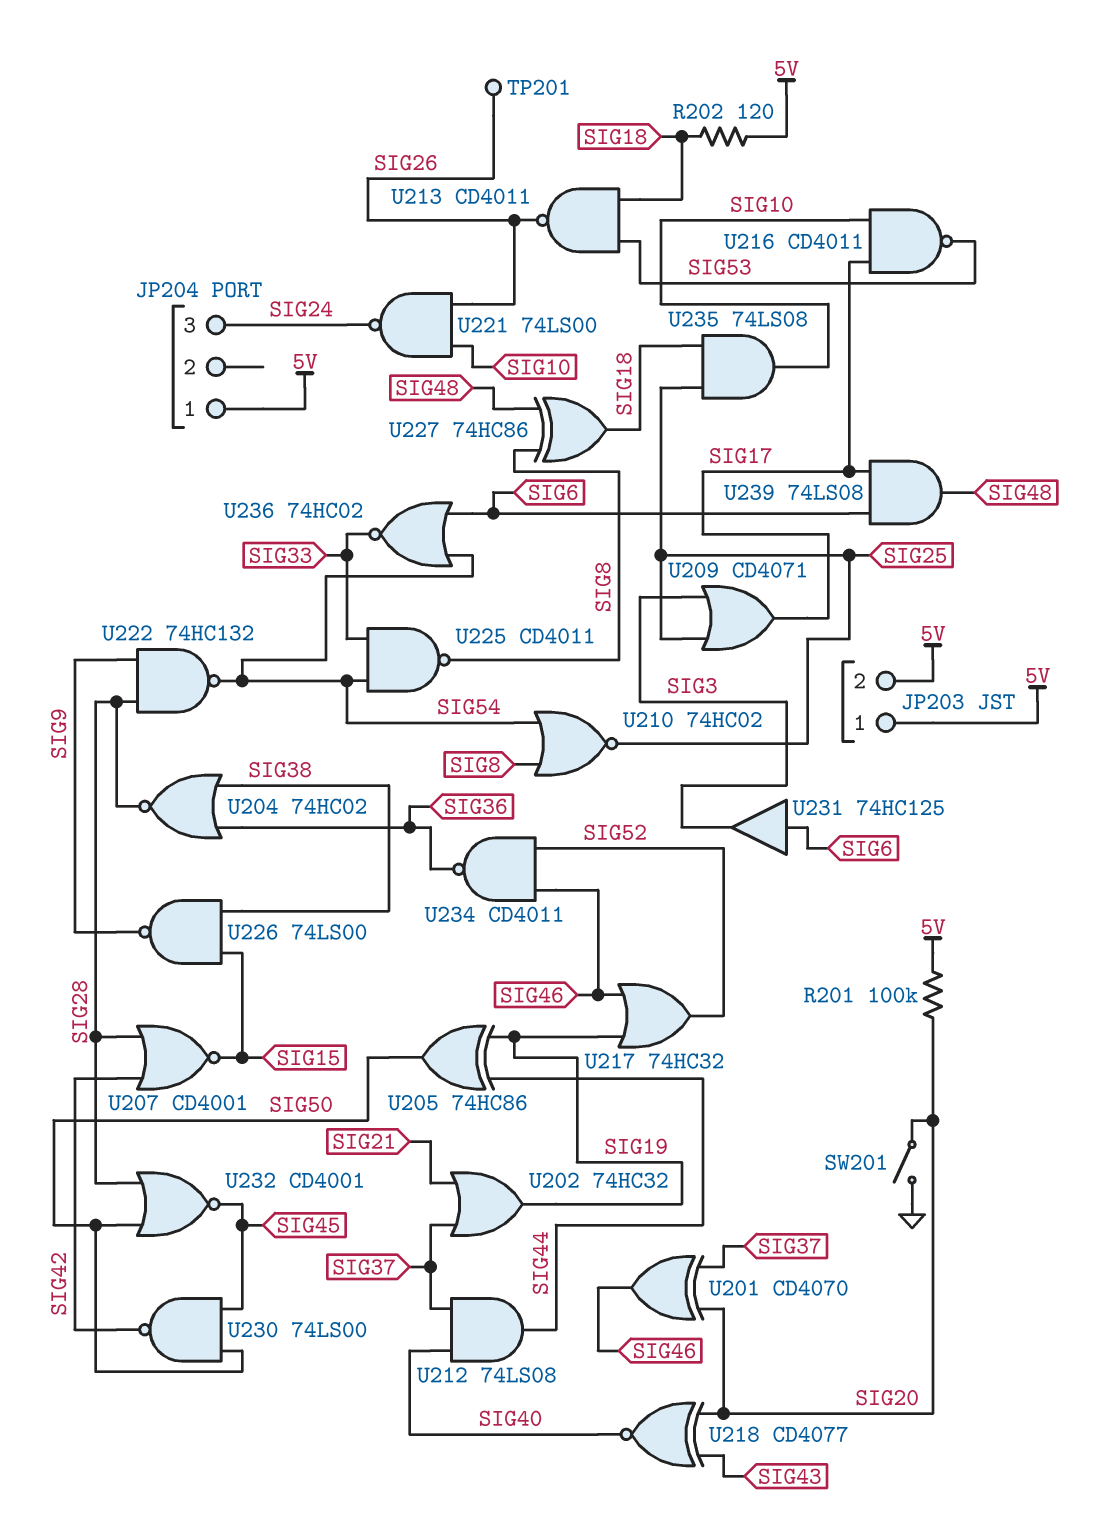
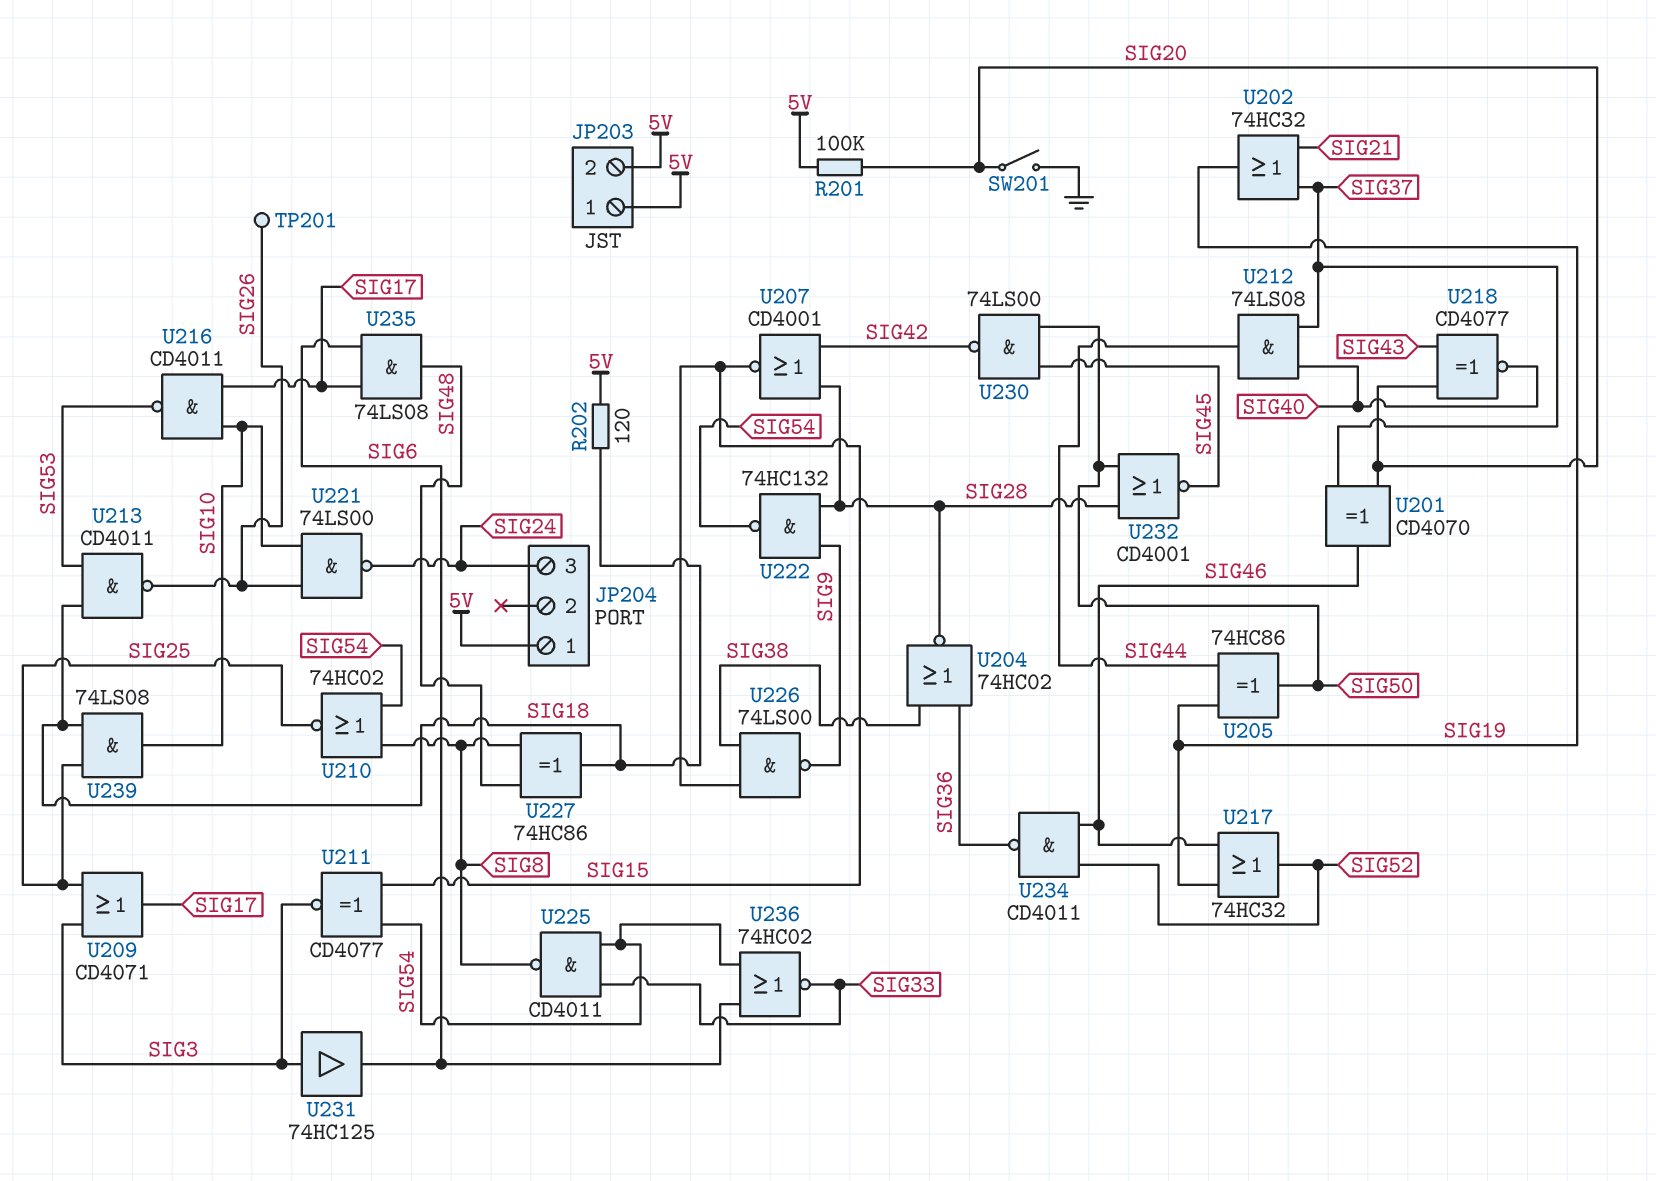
U211: none -> XNOR CD4077 (in SIG15, in SIG54, out SIG3)
U231: buffer 74HC125 (in SIG6, out SIG3) -> buffer 74HC125 (in SIG3, out SIG6)
U235: AND 74LS08 (in SIG18, in SIG25, out SIG10) -> AND 74LS08 (in SIG6, in SIG17, out SIG48)
U239: AND 74LS08 (in SIG6, in SIG17, out SIG48) -> AND 74LS08 (in SIG18, in SIG25, out SIG10)

